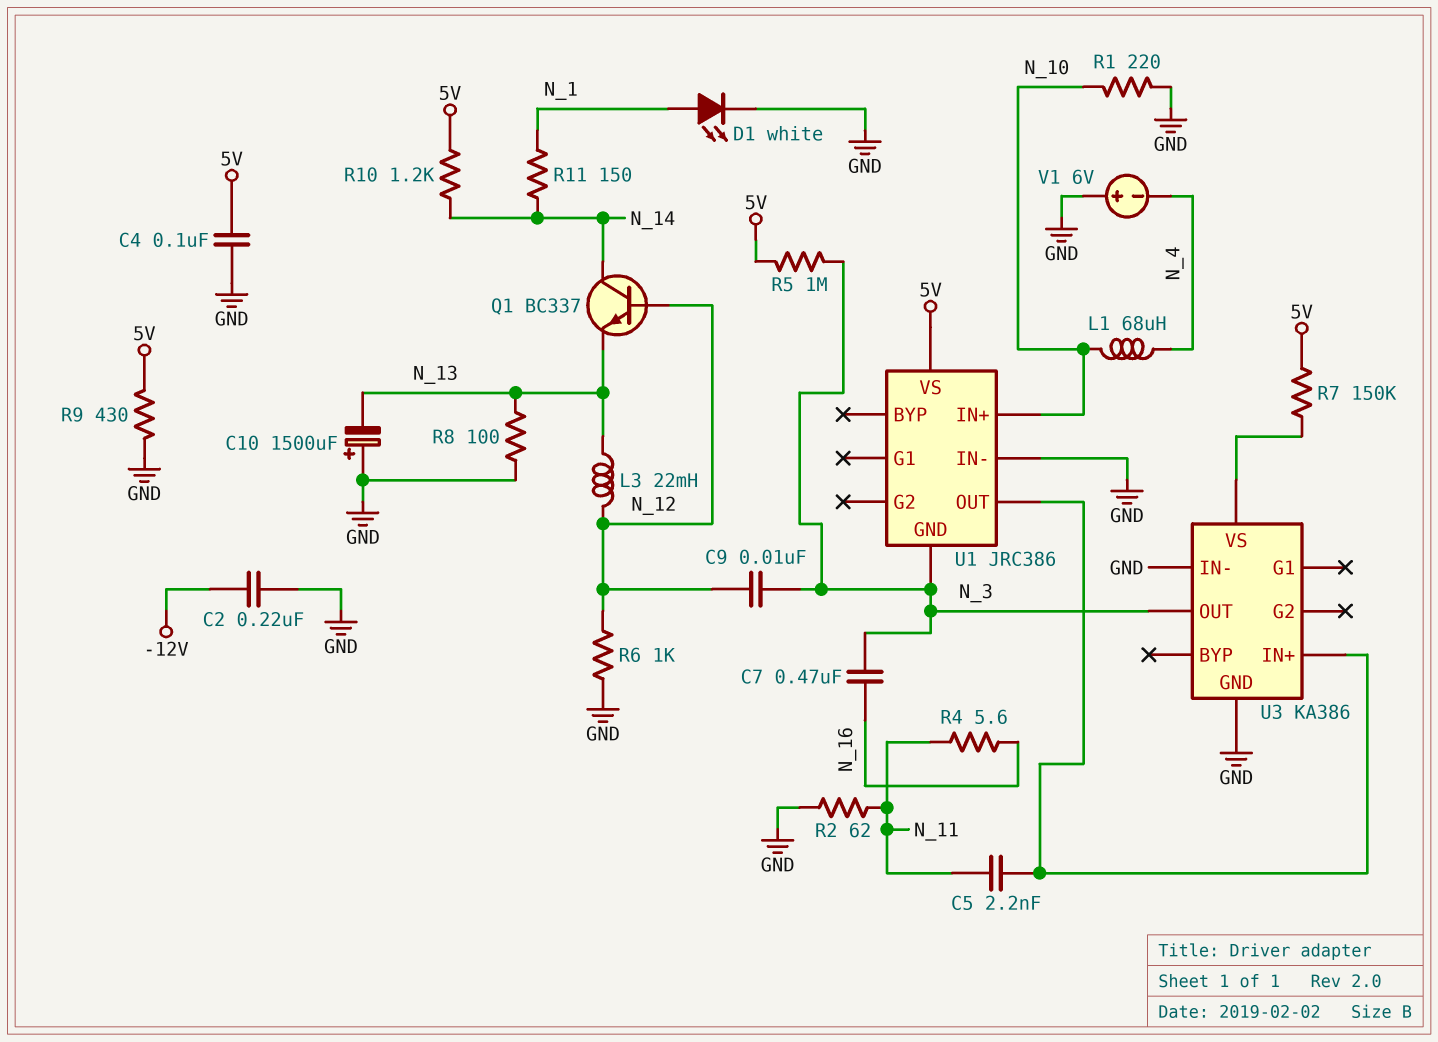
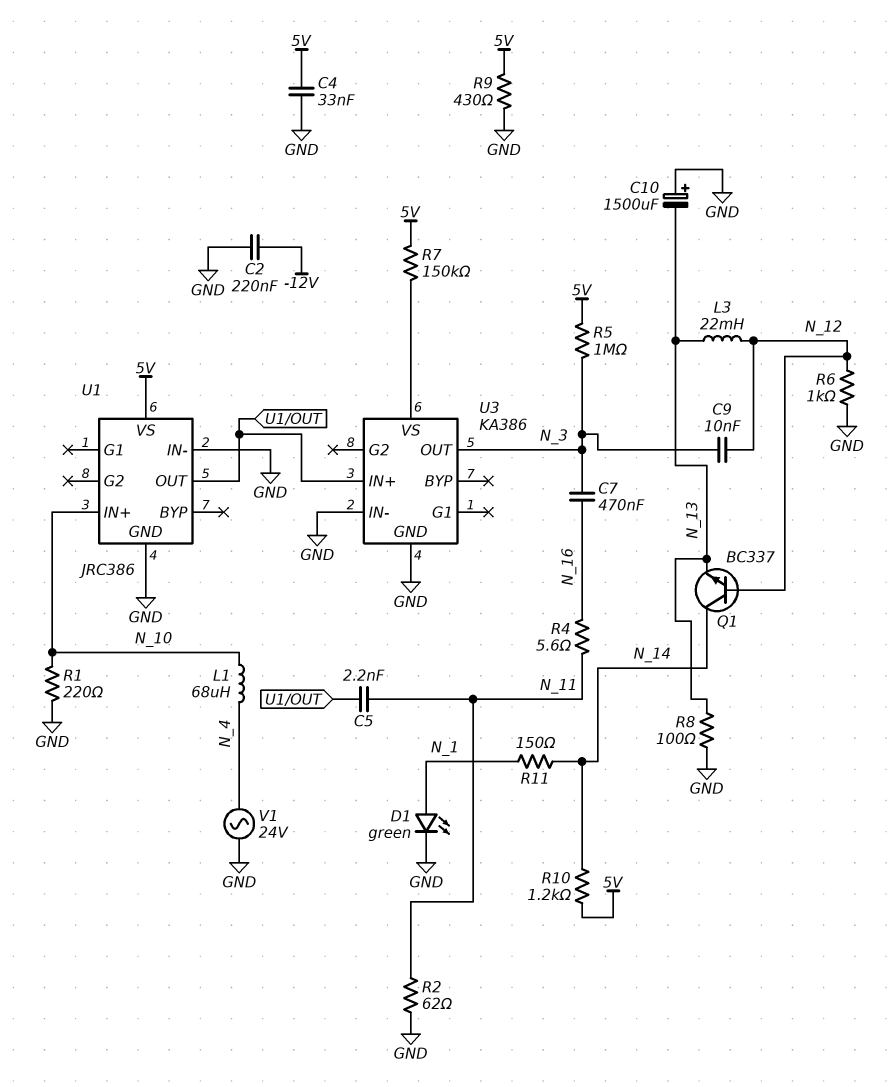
C4: 100nF (5V, GND) -> 33nF (5V, GND)
D1: LED white (A N_1, K GND) -> LED green (A N_1, K GND)
U1 pin GND: N_3 -> GND
V1: 6V (plus GND, minus N_4) -> AC 24V (GND, N_4)

